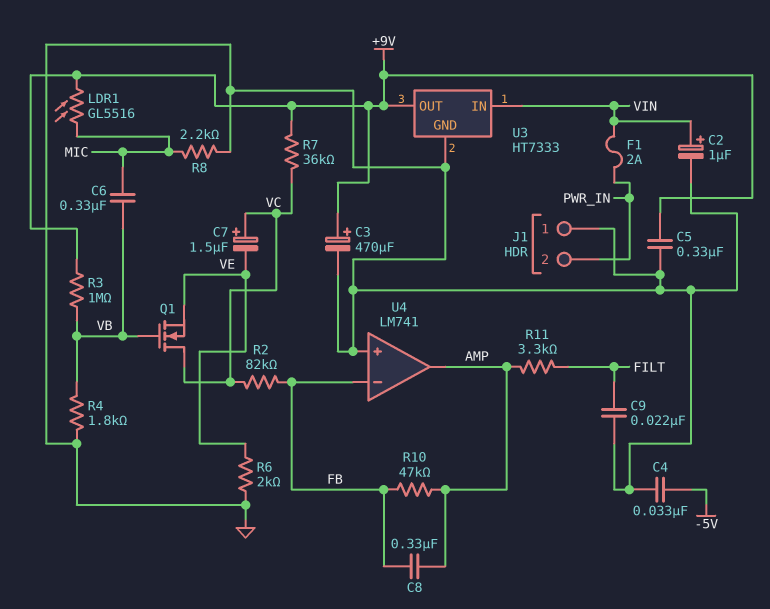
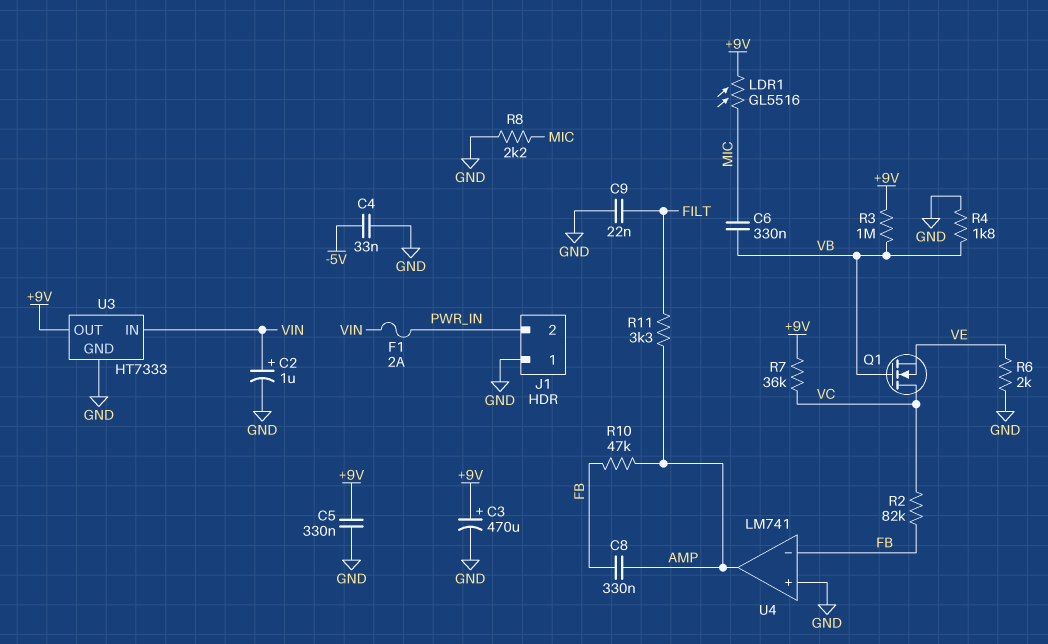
C7: 1.5uF (plus VC, minus VE) -> none

